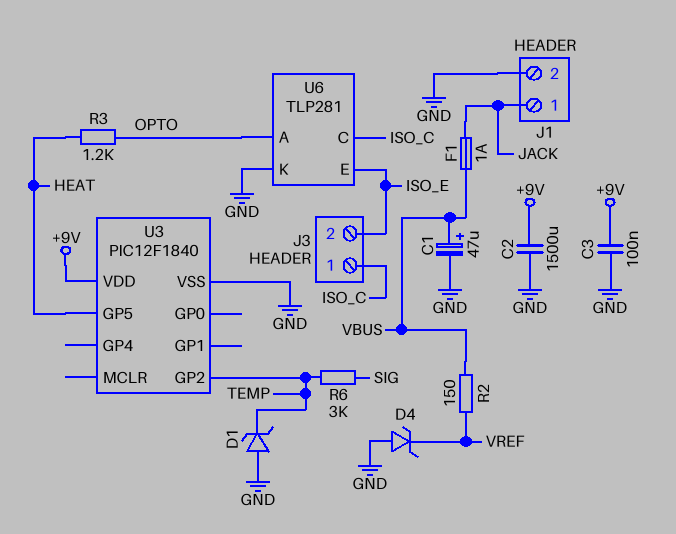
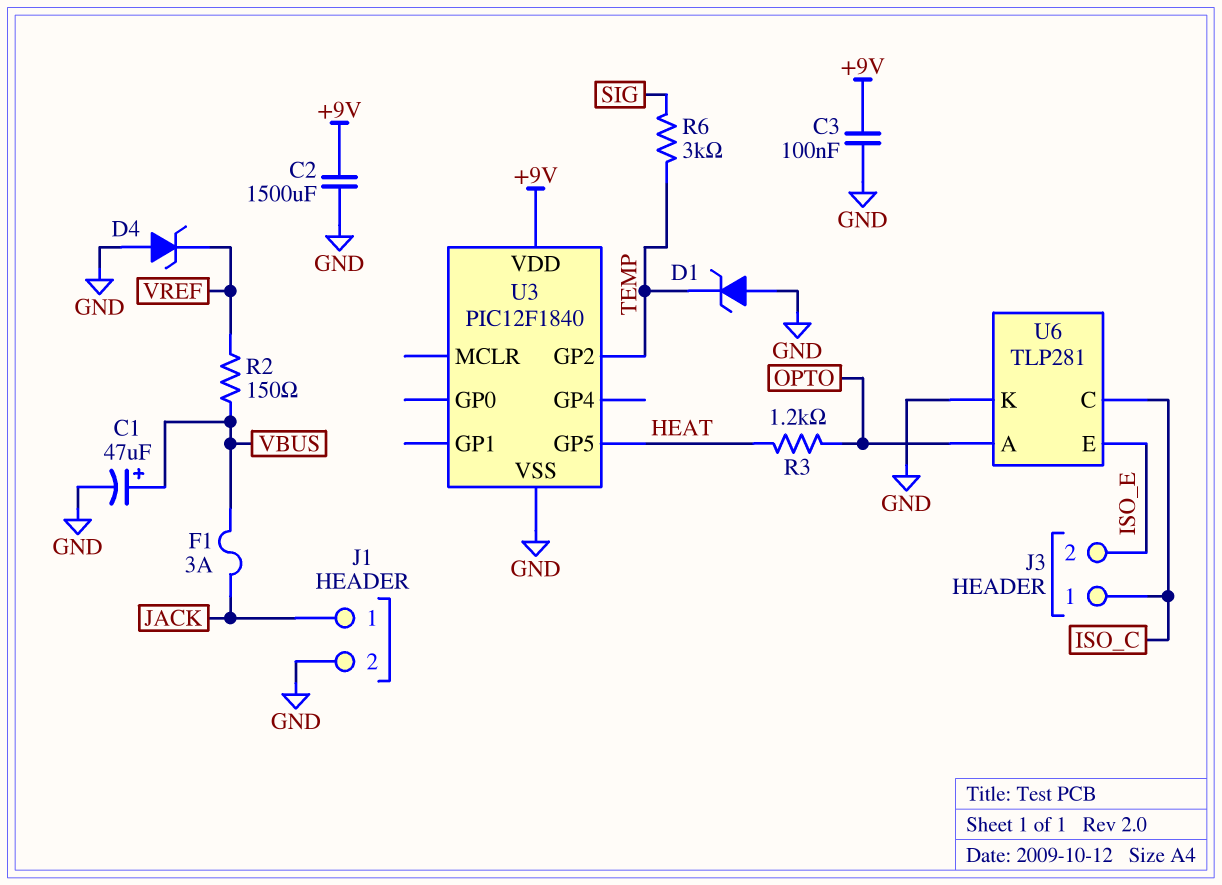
F1: 1A (JACK, VBUS) -> 3A (JACK, VBUS)

